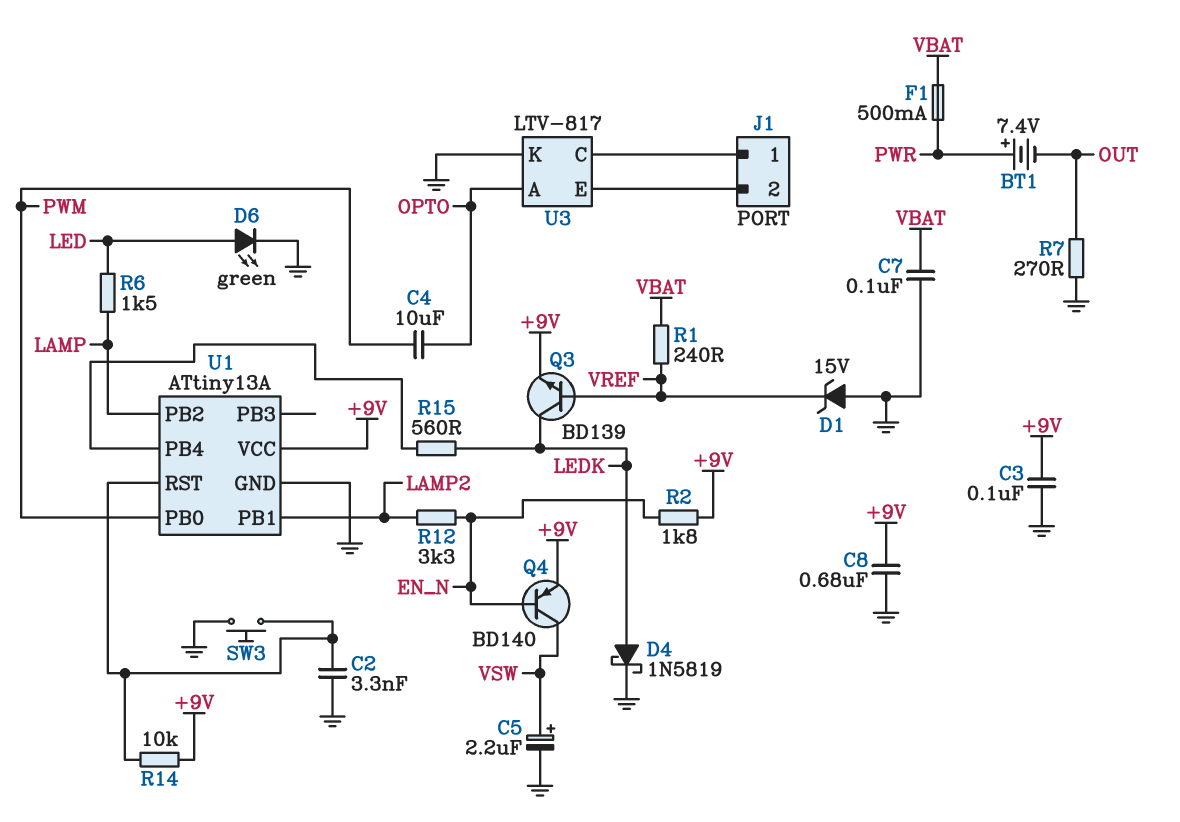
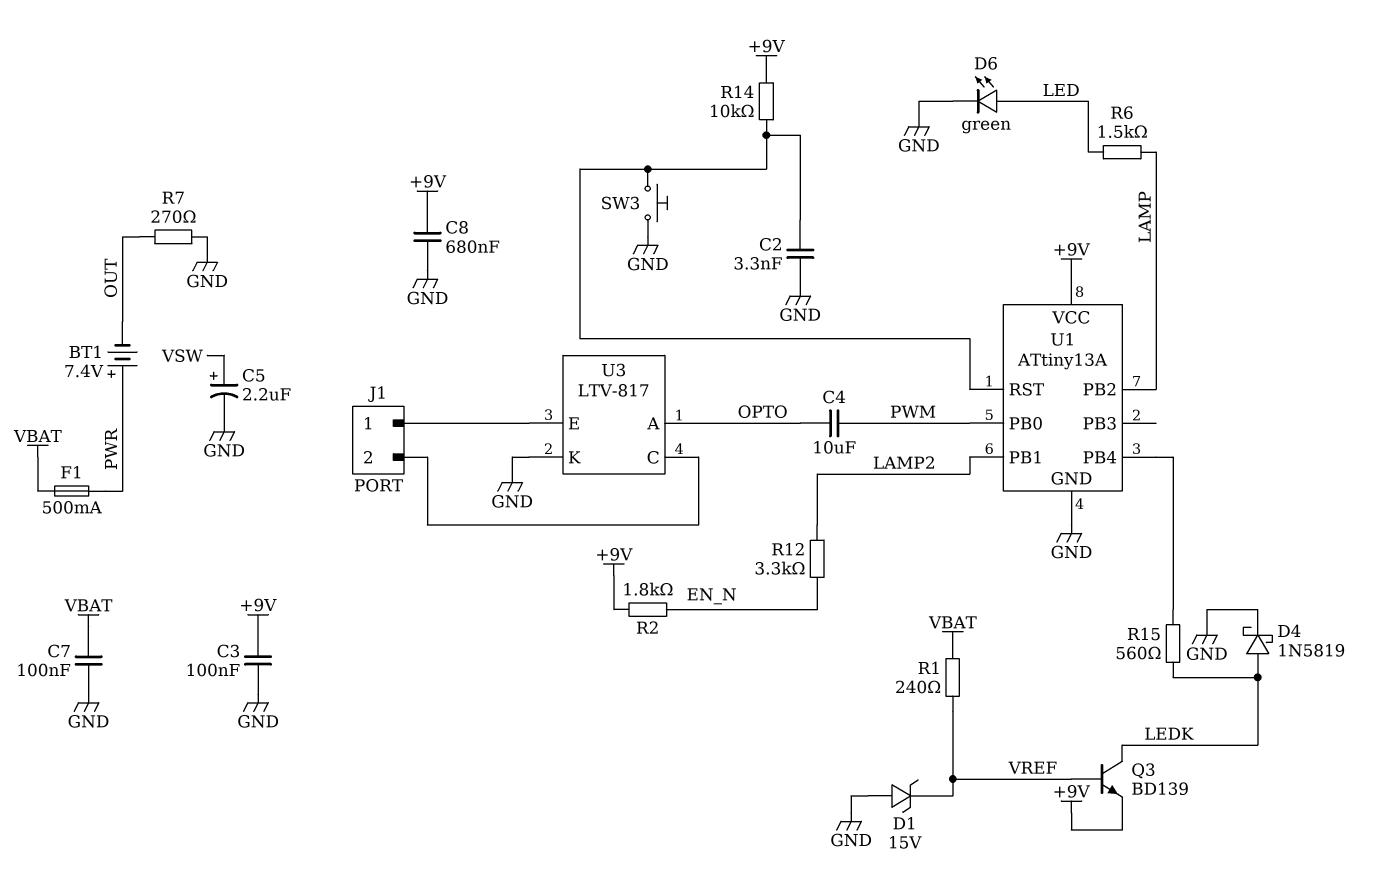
Q4: PNP BD140 (B EN_N, C VSW, E +9V) -> none
U3 pin C: J1/1 -> J1/2
U3 pin E: J1/2 -> J1/1

